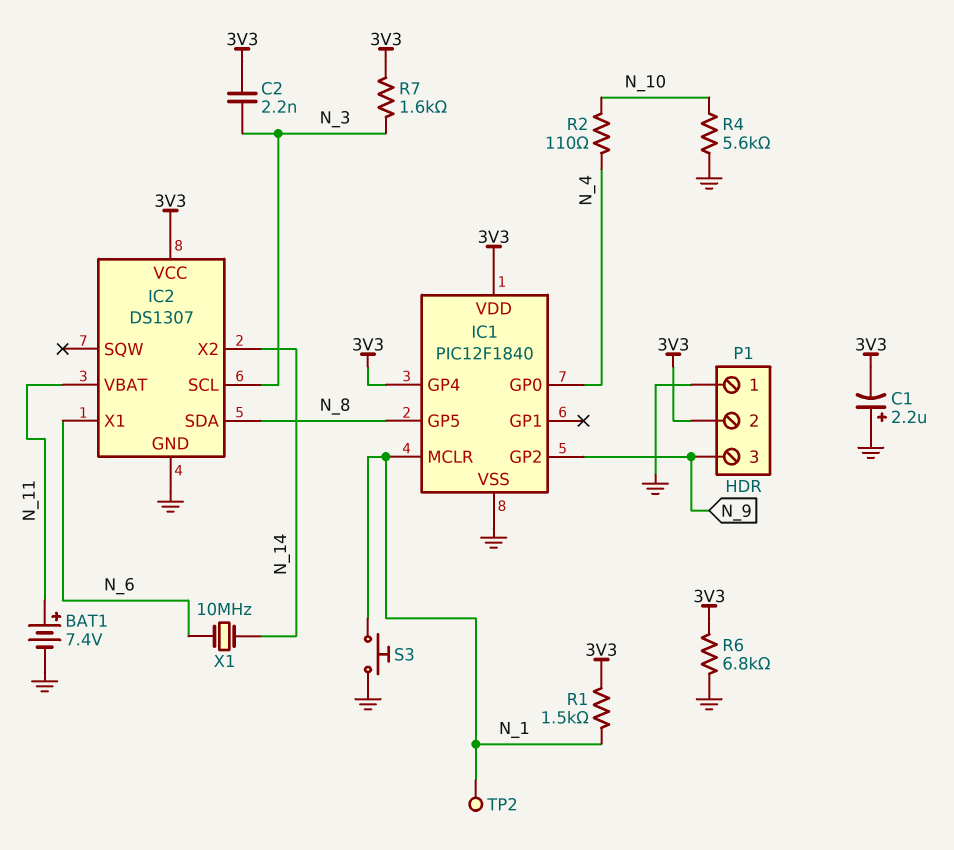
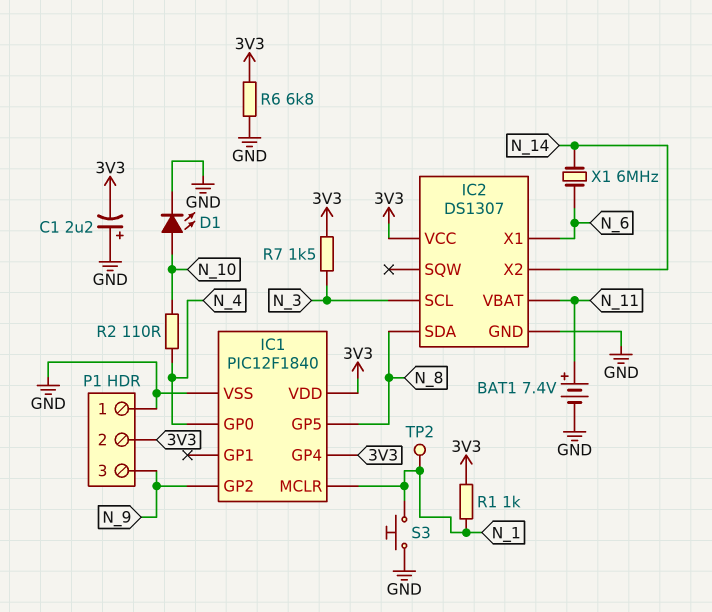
C2: 2.2nF (3V3, N_3) -> none
D1: none -> LED (A N_10, K GND)
R1: 1.5k (3V3, N_1) -> 1k (3V3, N_1)
R4: 5.6k (GND, N_10) -> none
R7: 1.6k (3V3, N_3) -> 1.5k (3V3, N_3)
X1: 10MHz (N_6, N_14) -> 6MHz (N_6, N_14)

